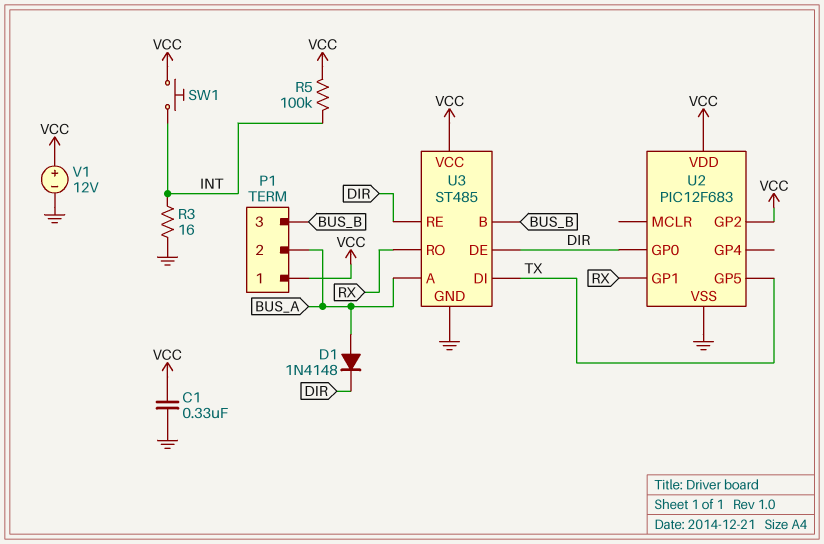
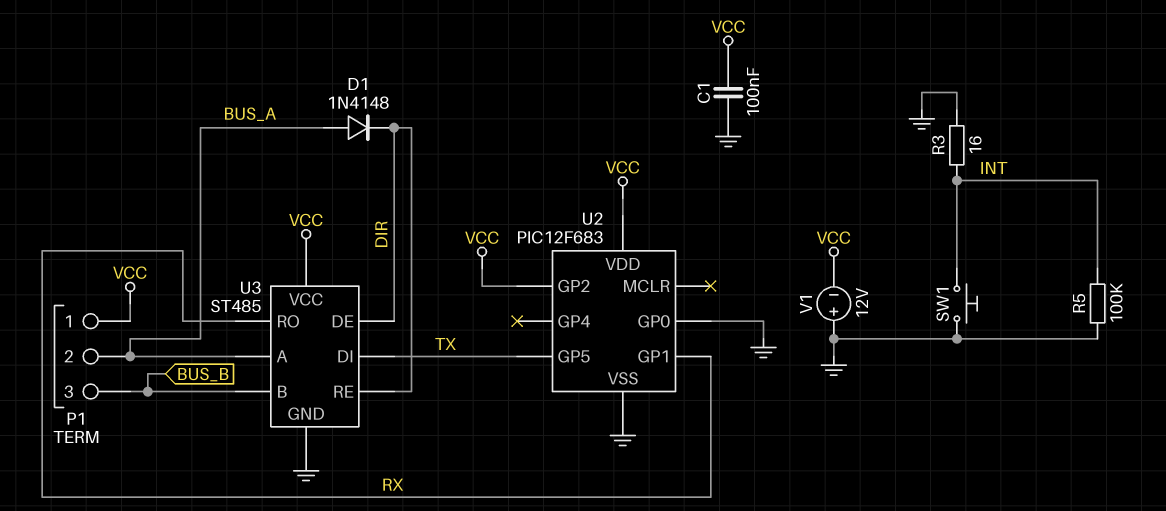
C1: 330nF (GND, VCC) -> 100nF (GND, VCC)
R5: 100k (INT, VCC) -> 100k (GND, INT)
SW1: button (INT, VCC) -> button (GND, INT)
U2 pin GP0: DIR -> GND
V1: 12V (plus VCC, minus GND) -> 12V (plus GND, minus VCC)

